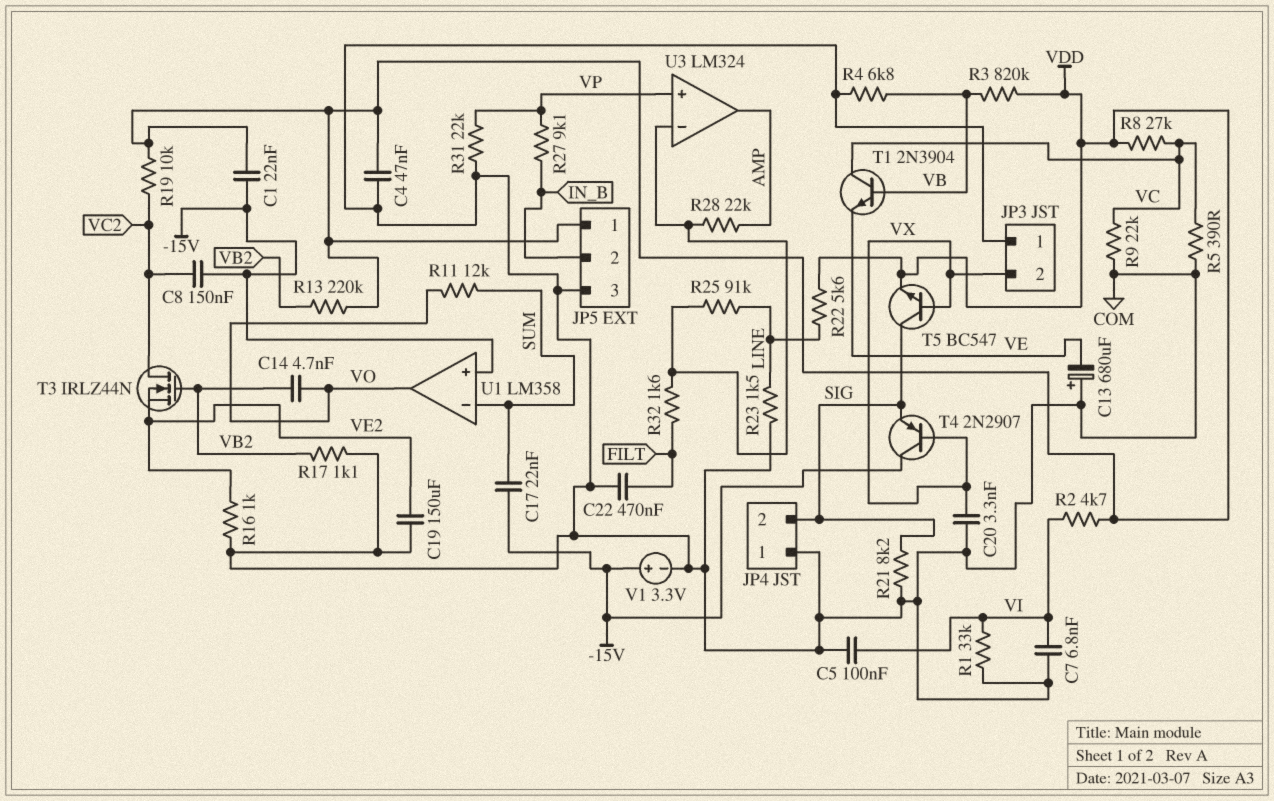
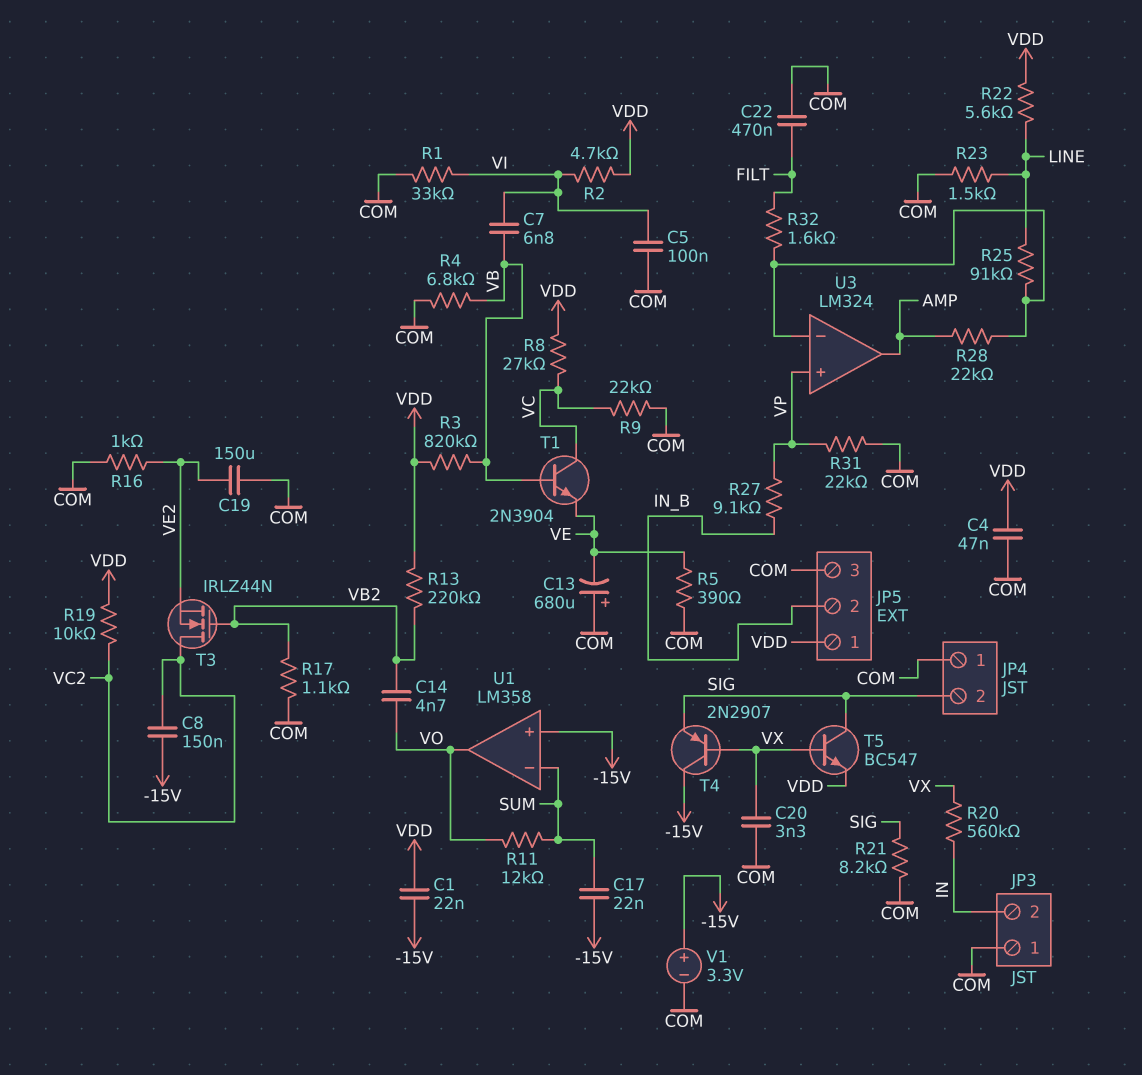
C7: 6.8nF (COM, VI) -> 6.8nF (VB, VI)
JP3 pin 2: VX -> IN
R5: 390 (COM, VC) -> 390 (COM, VE)
R20: none -> 560k (IN, VX)

